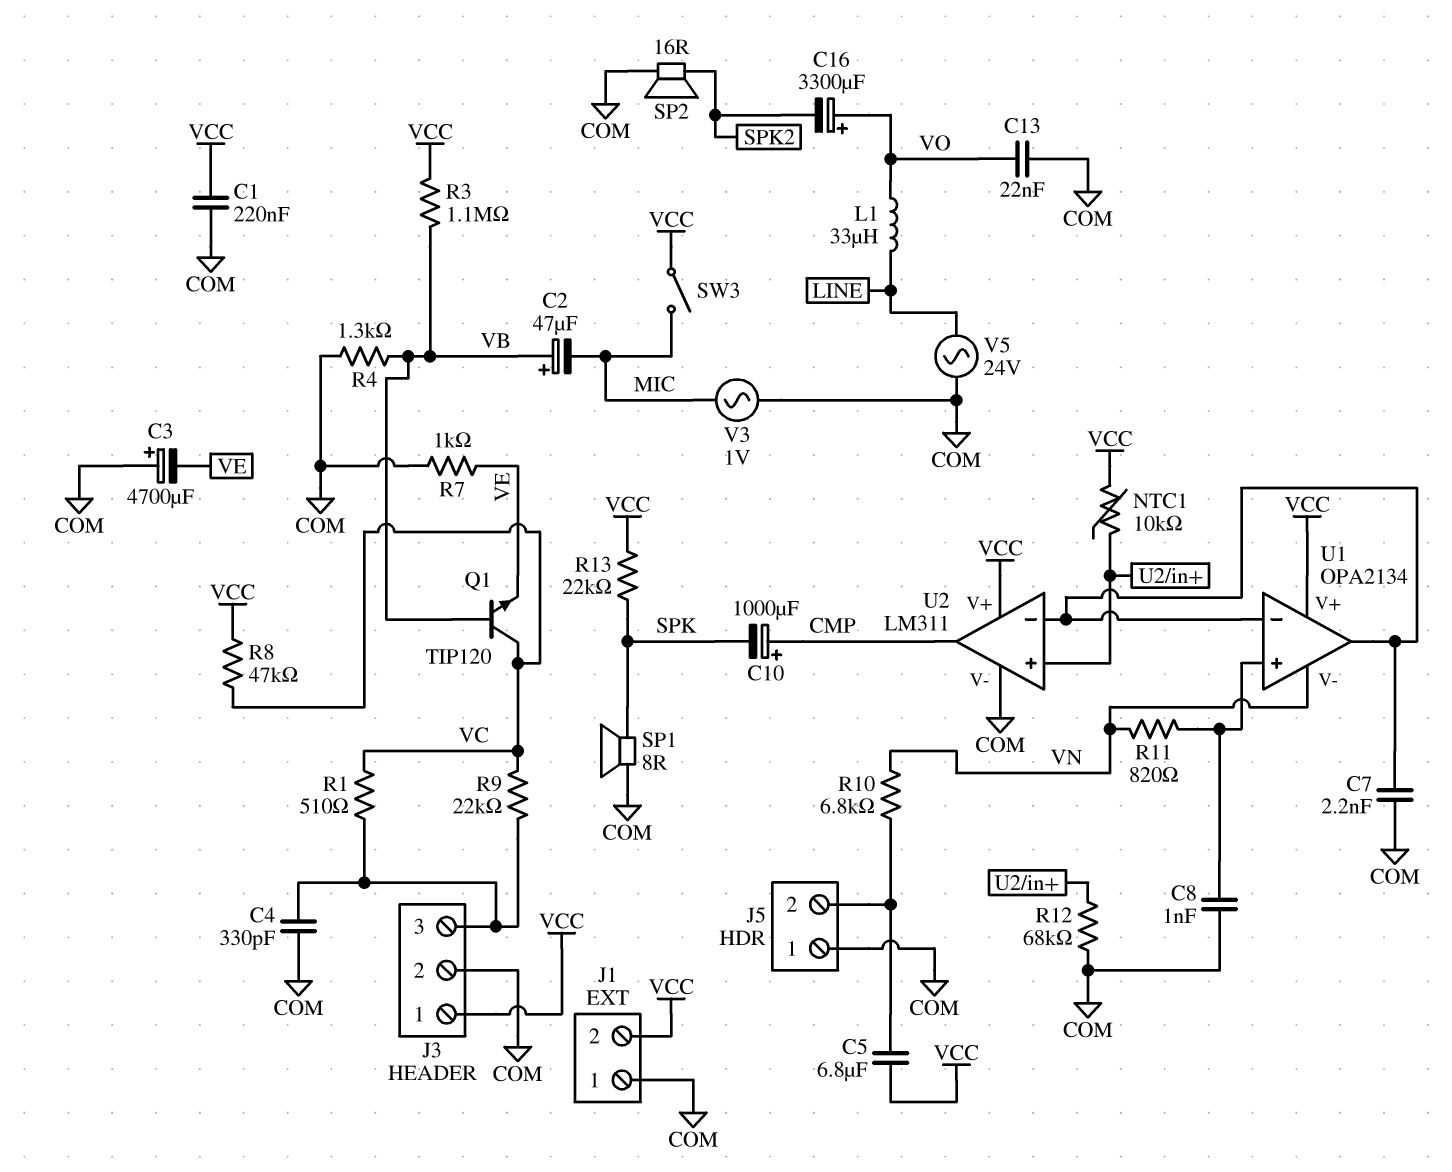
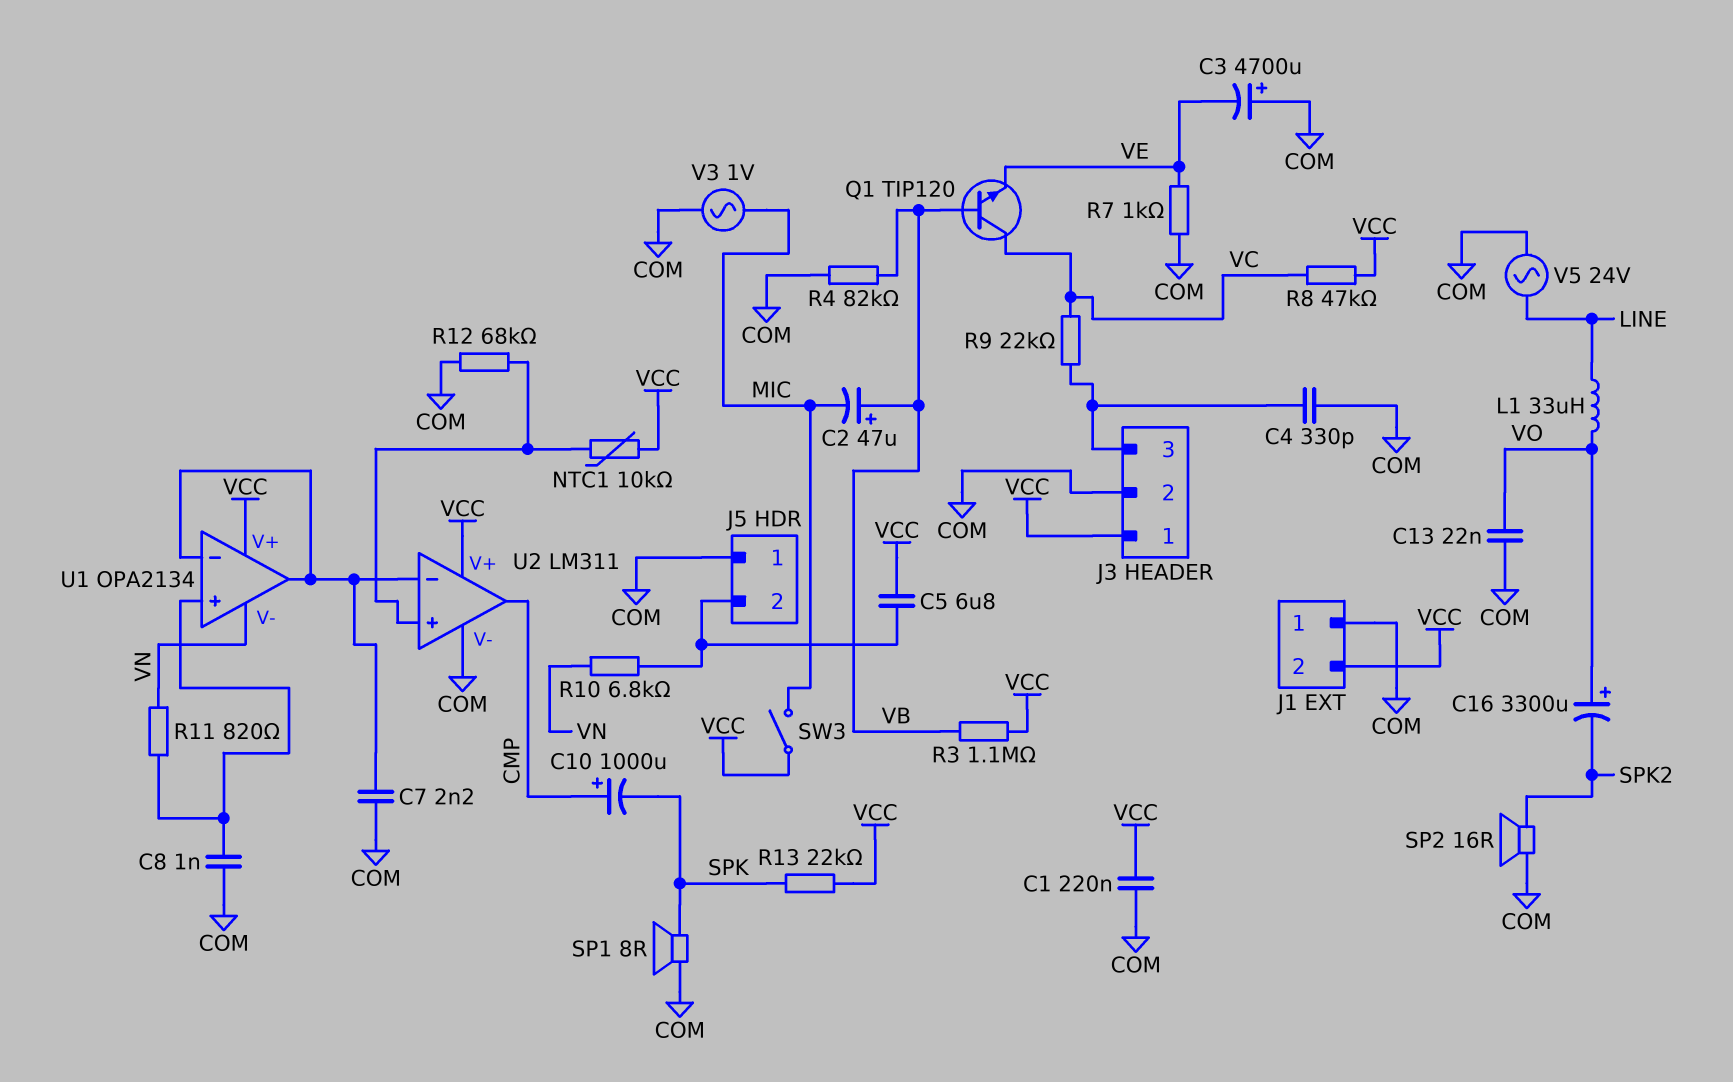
R1: 510 (J3/3, VC) -> none
R4: 1.3k (COM, VB) -> 82k (COM, VB)

